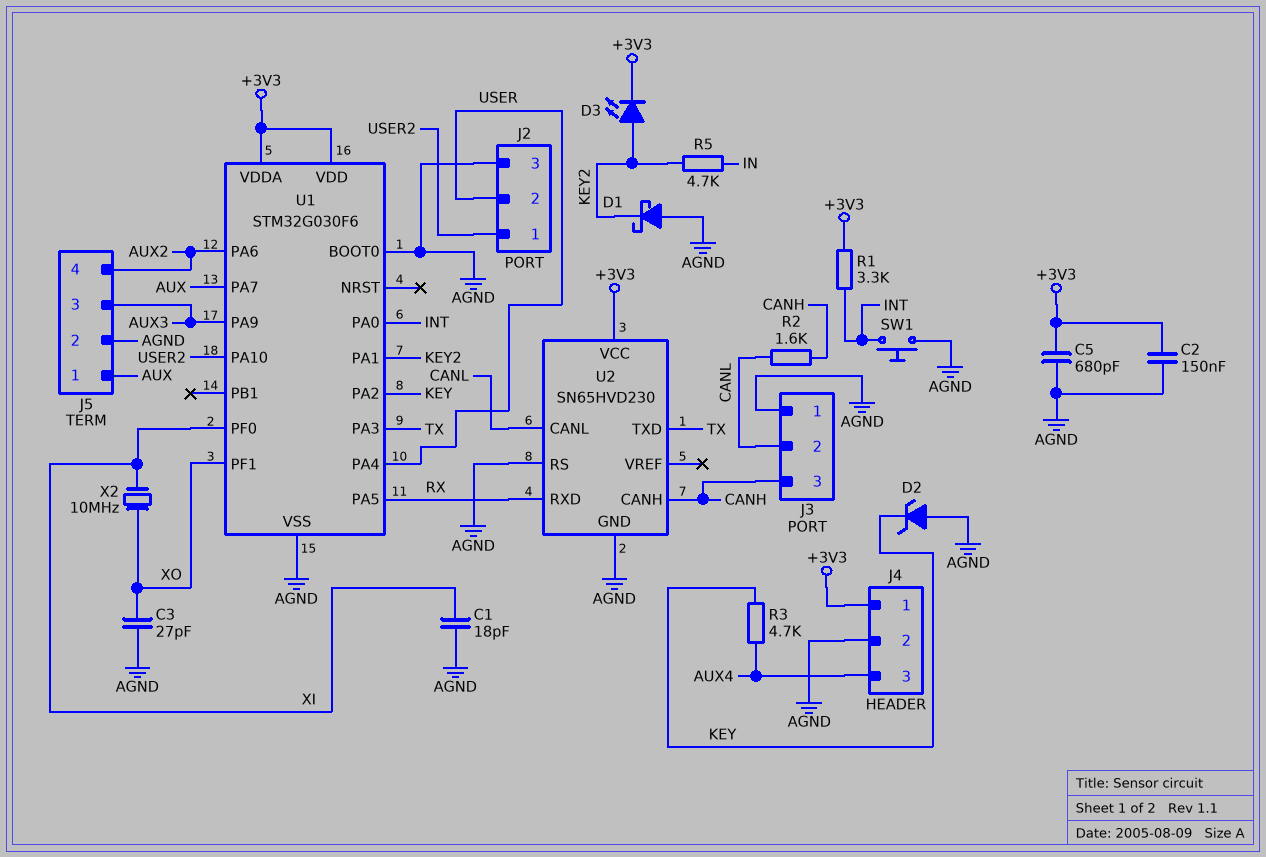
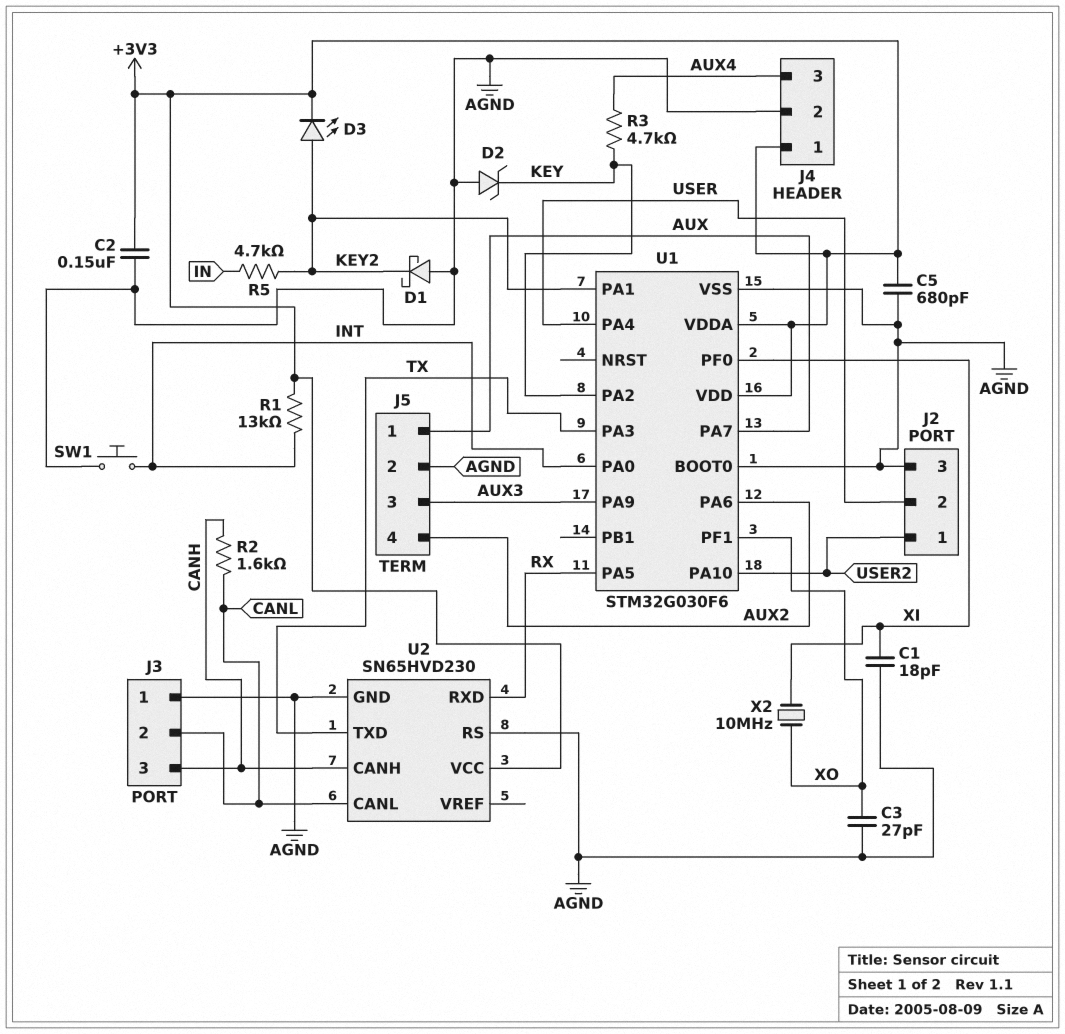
R1: 3.3k (+3V3, INT) -> 13k (+3V3, INT)

